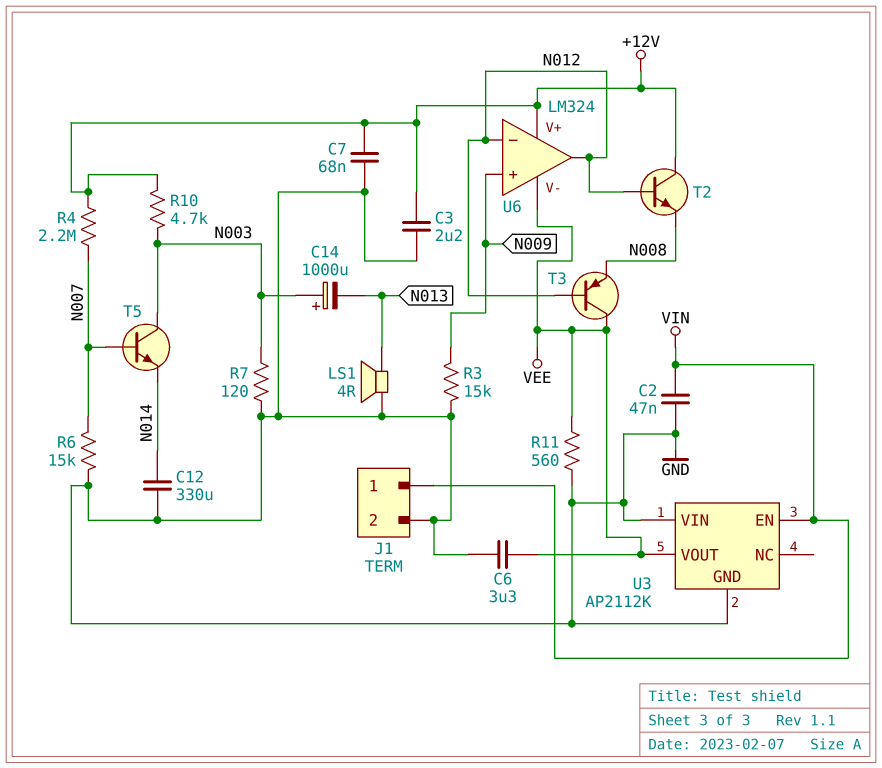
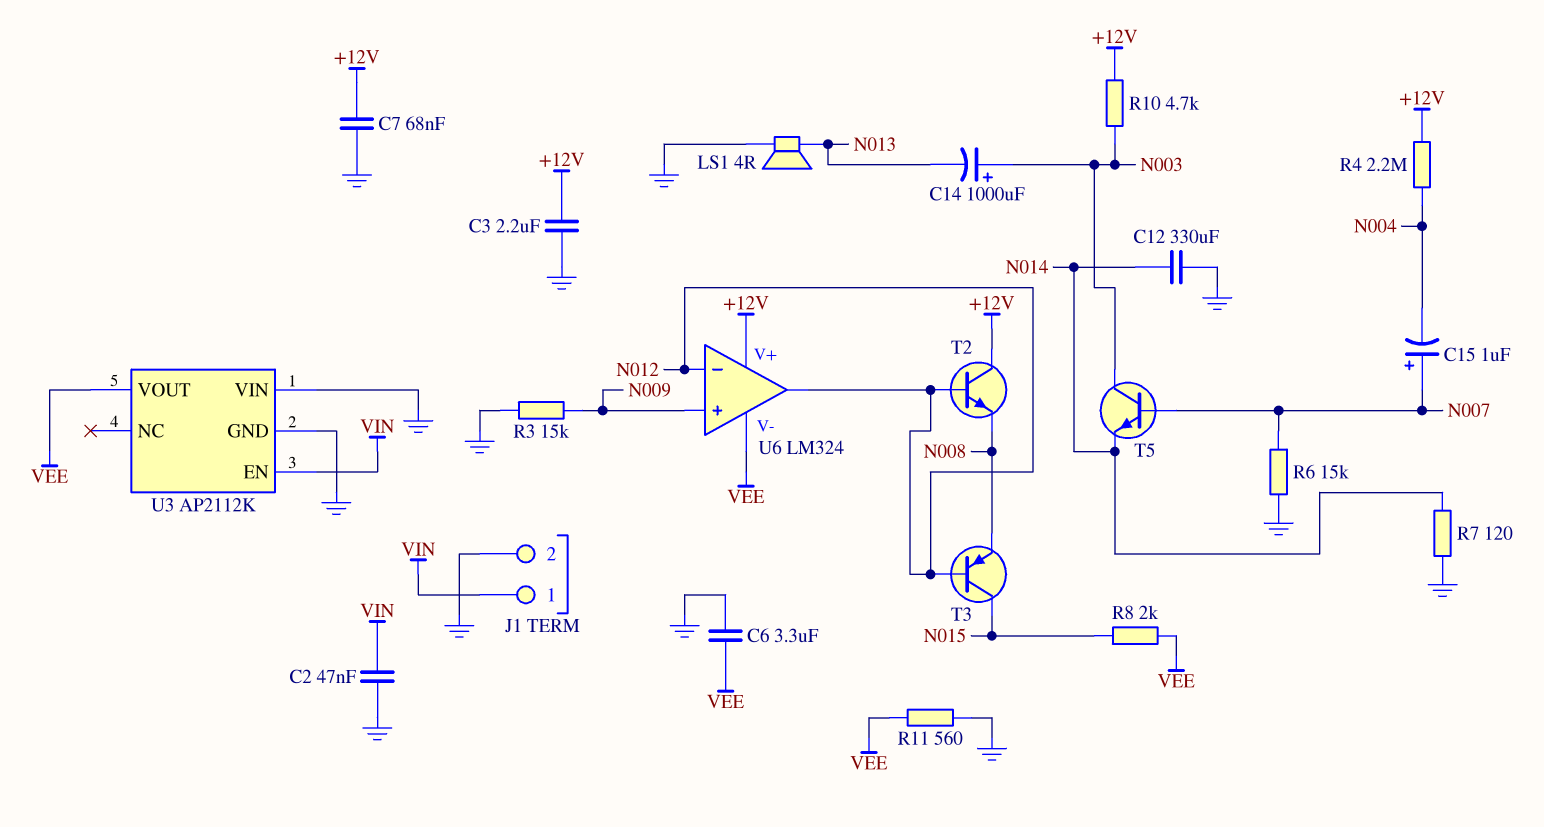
C15: none -> 1uF (plus N007, minus N004)
R4: 2.2M (+12V, N007) -> 2.2M (+12V, N004)
R7: 120 (GND, N003) -> 120 (GND, N014)
R8: none -> 2k (N015, VEE)
T3: PNP (B N012, C VEE, E N008) -> PNP (B N012, C N015, E N008)

